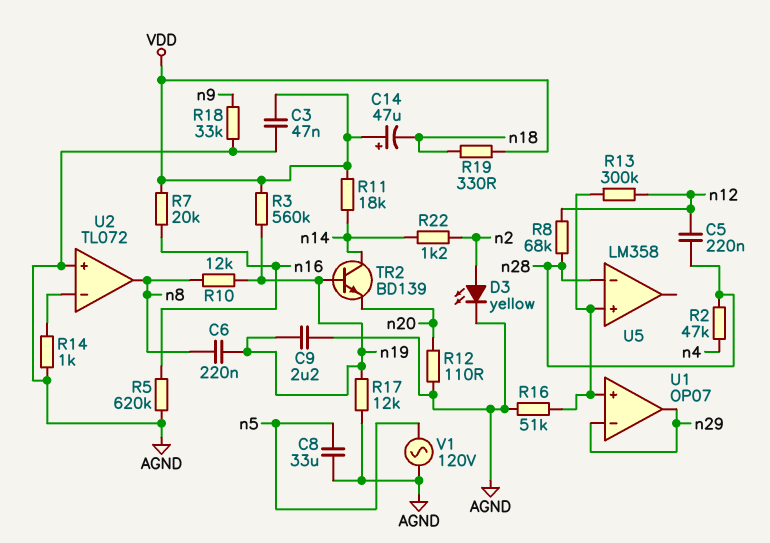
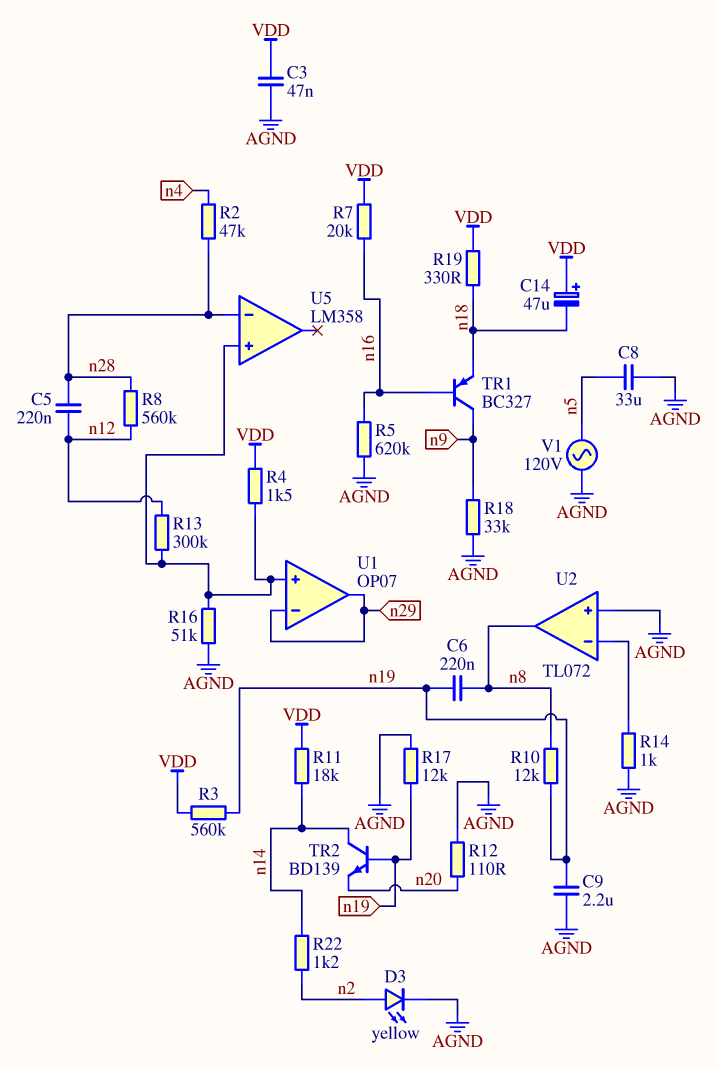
R4: none -> 1.5k (U1/in+, VDD)
R8: 68k (n12, n28) -> 560k (n12, n28)
TR1: none -> PNP BC327 (B n16, C n9, E n18)

